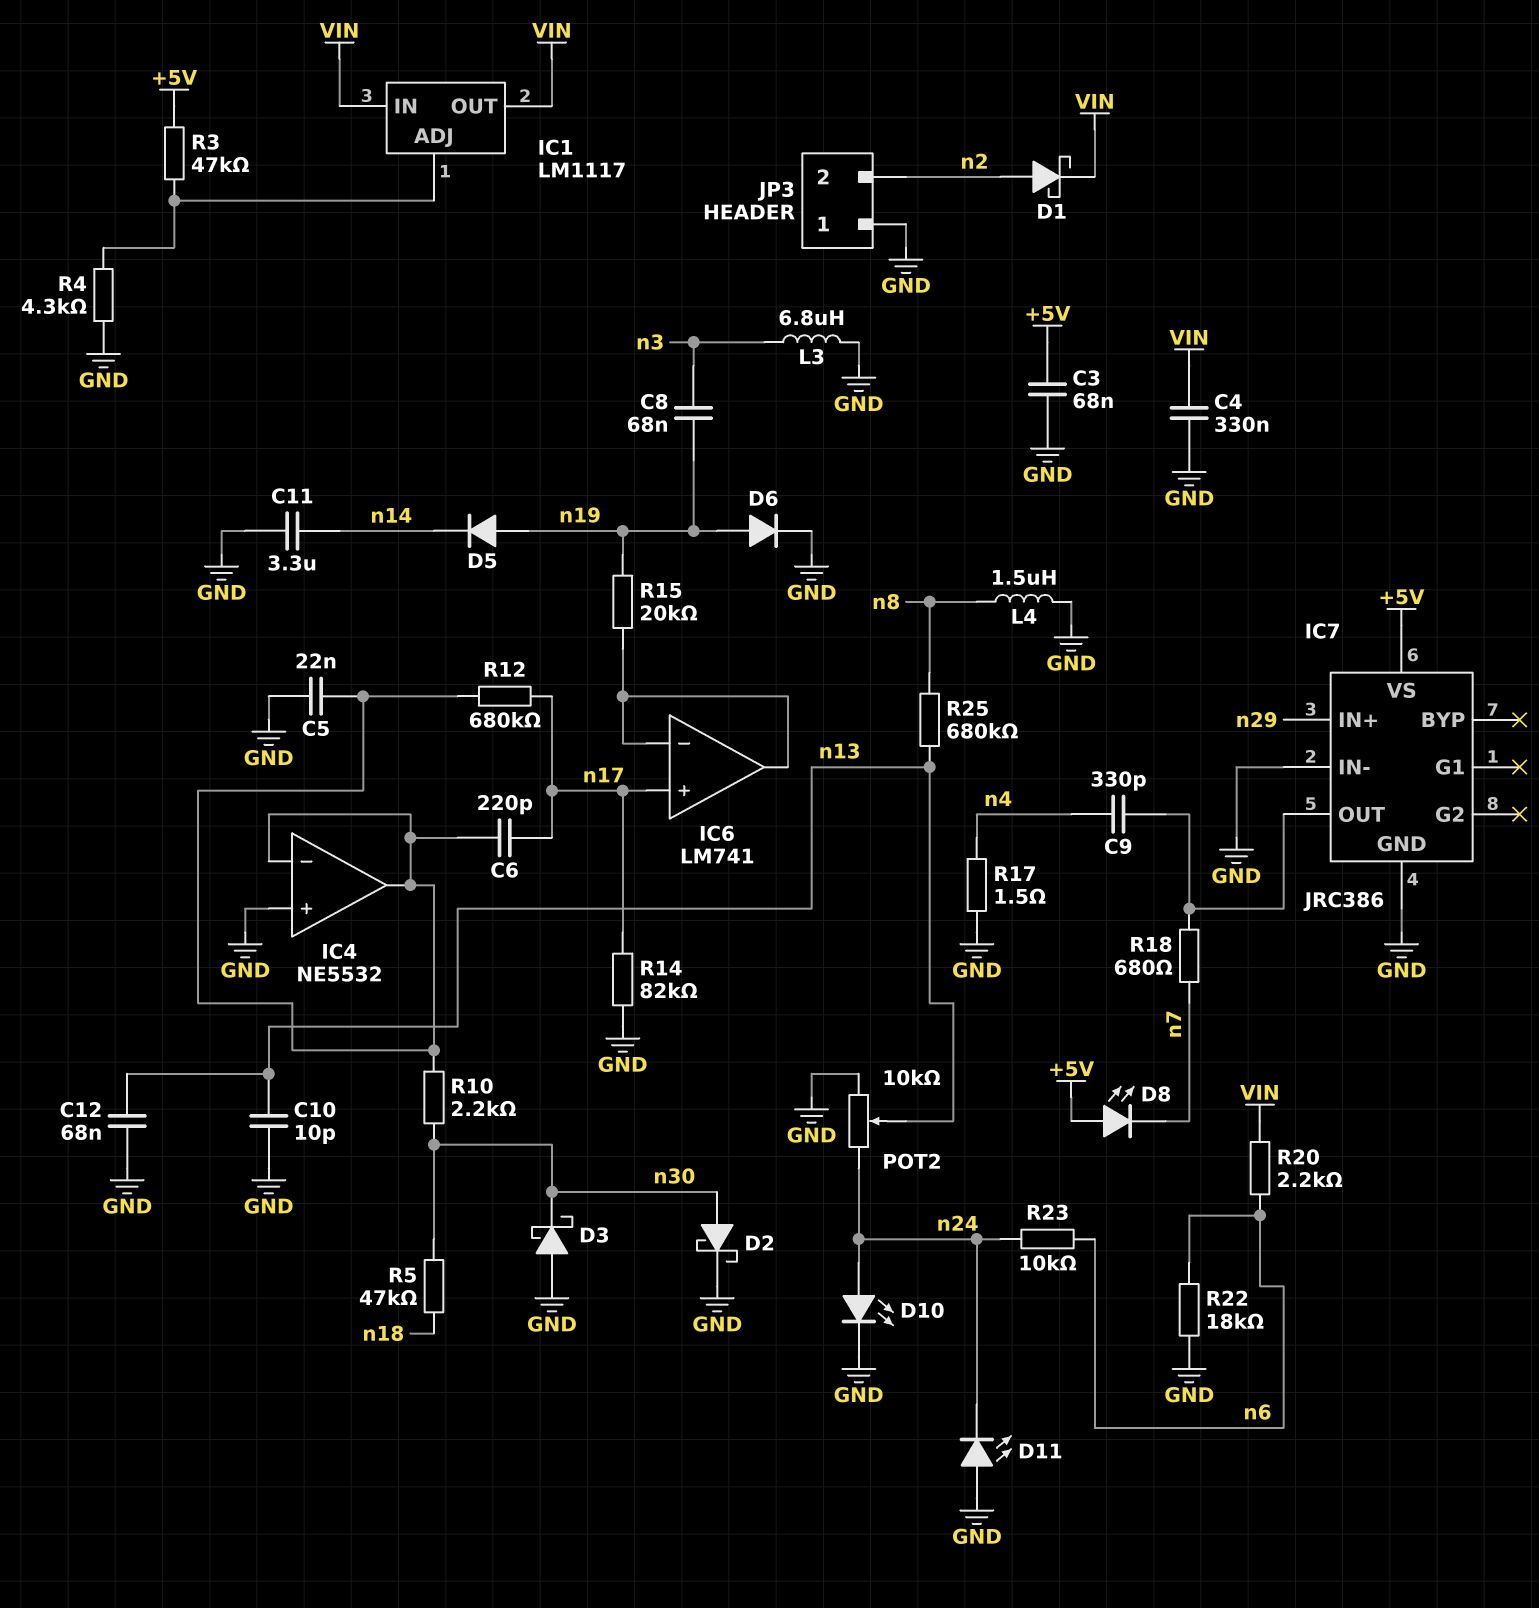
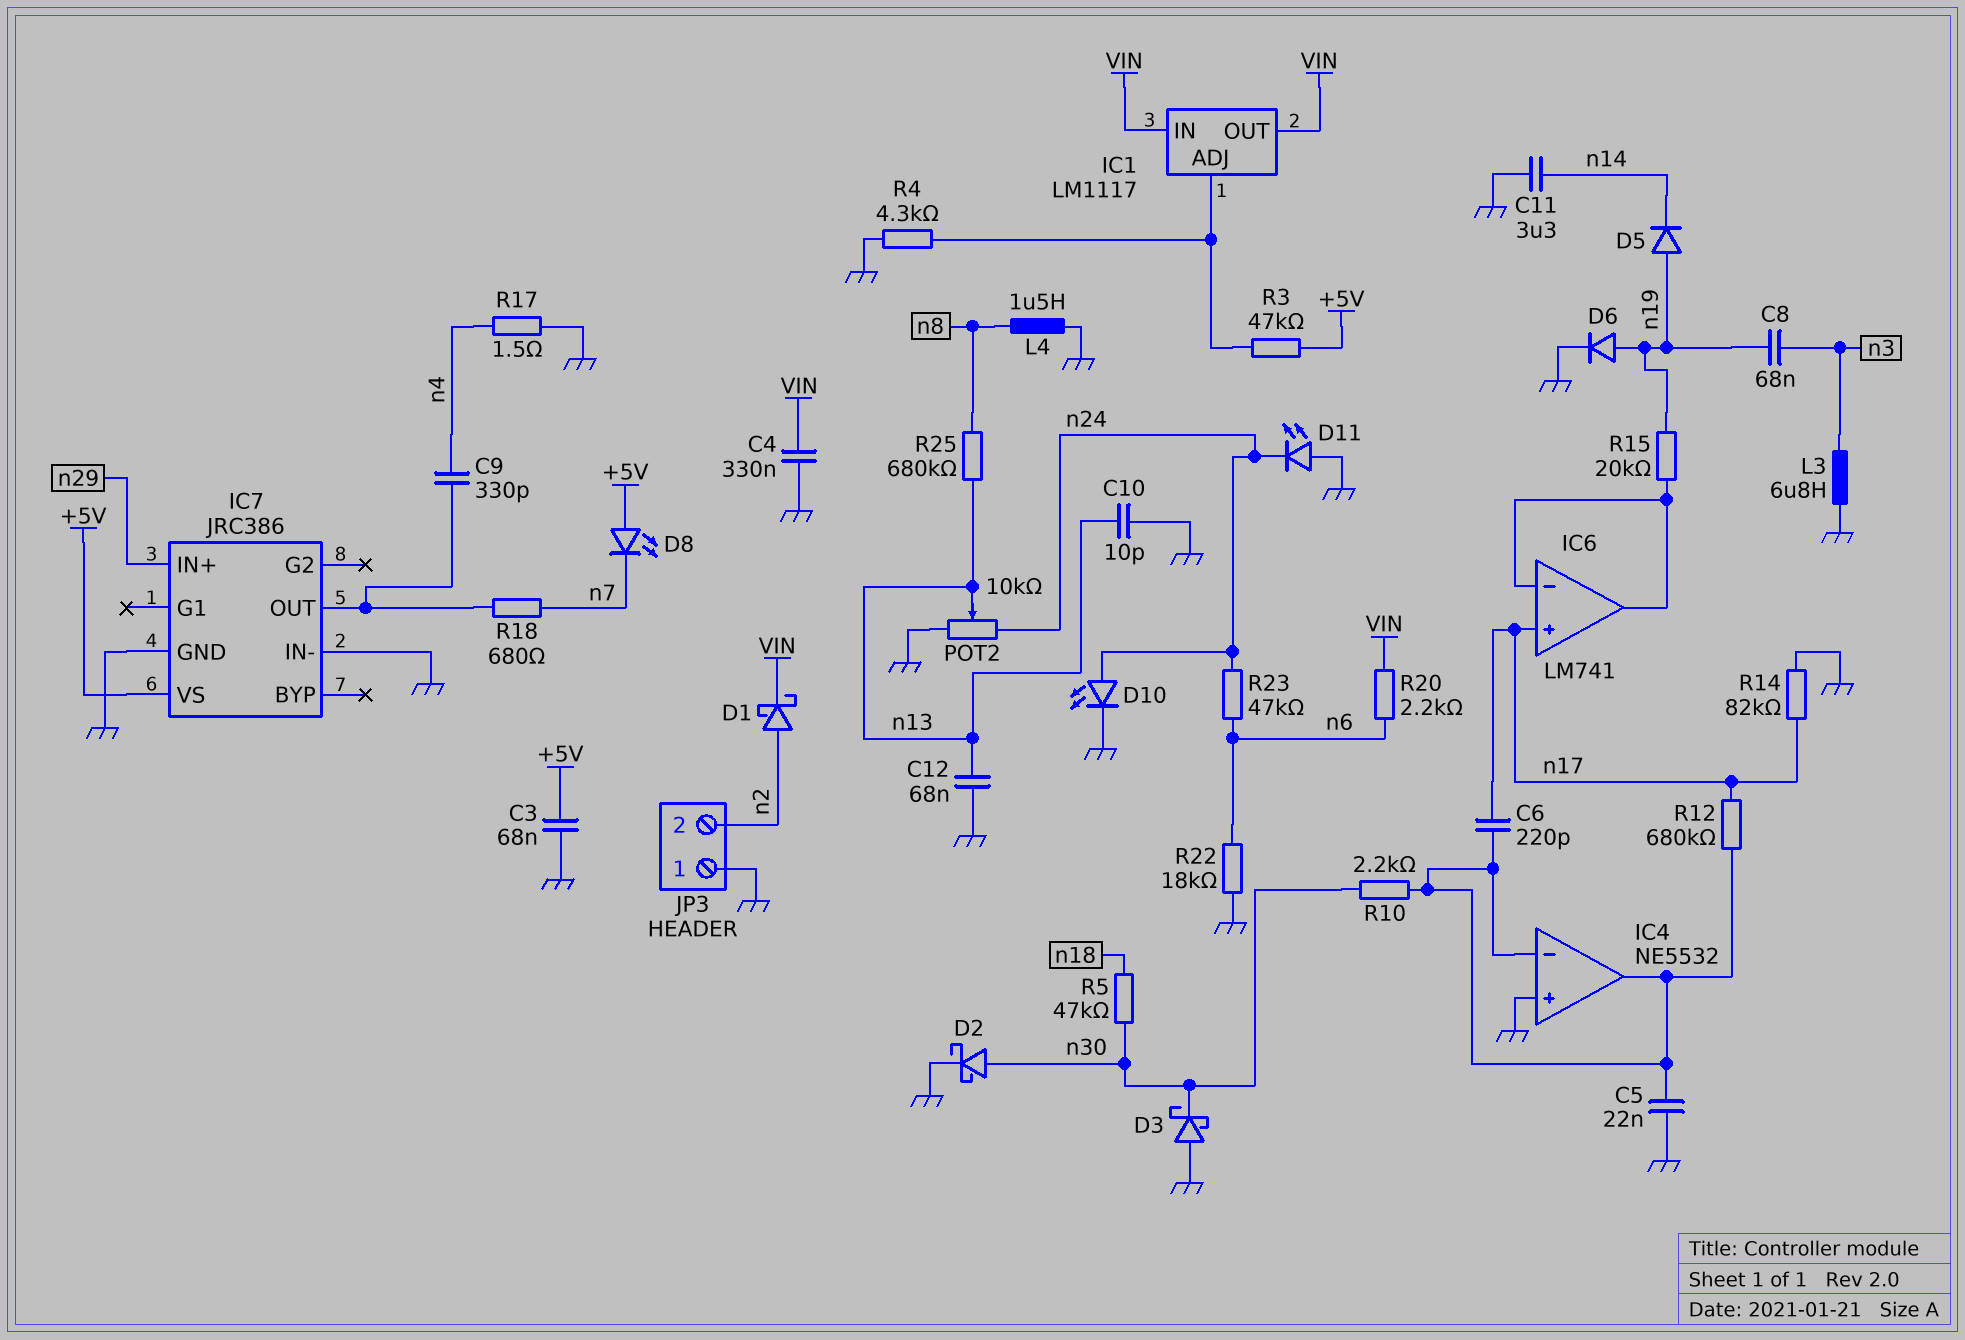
R23: 10k (n6, n24) -> 47k (n6, n24)

